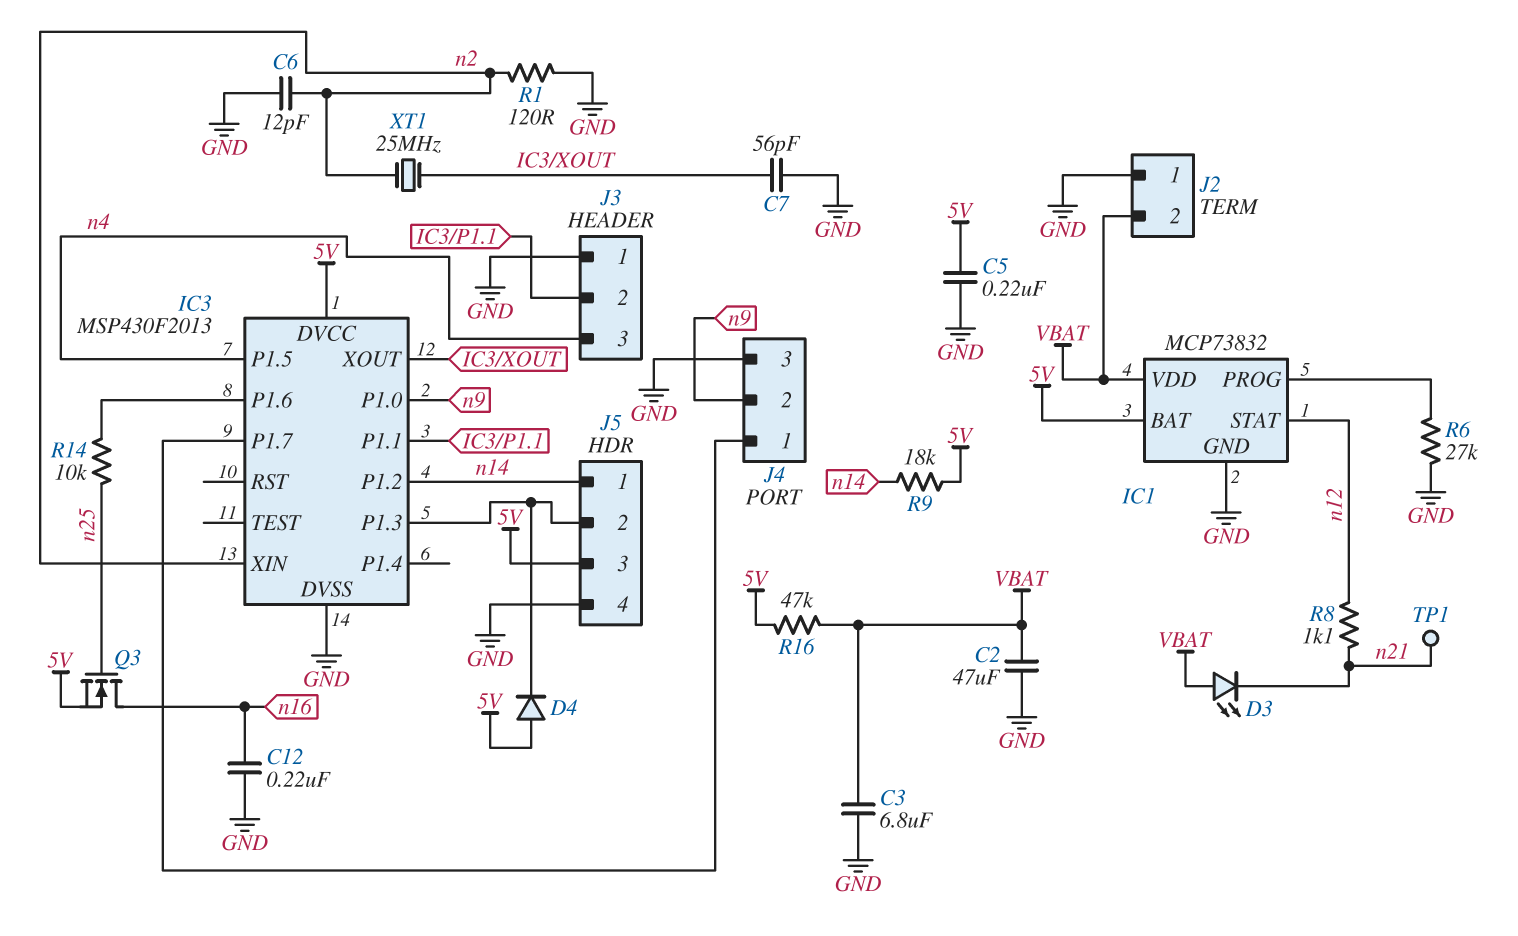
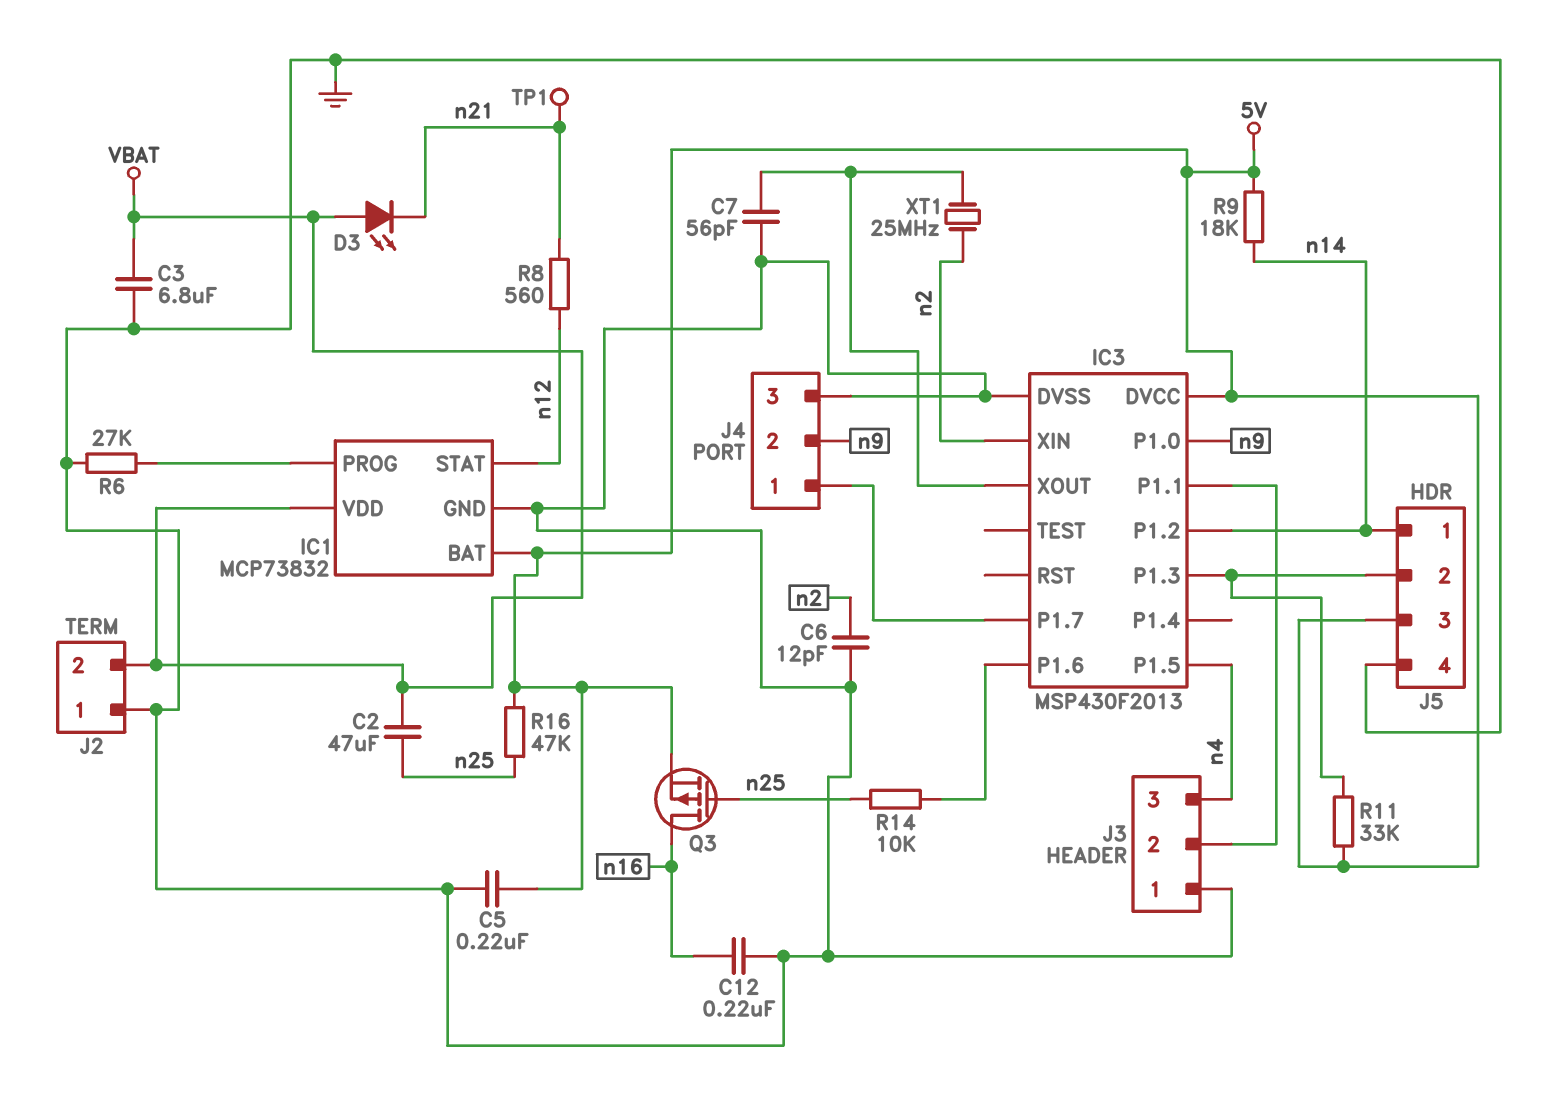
C2: 47uF (GND, VBAT) -> 47uF (VBAT, n25)
D4: diode (A 5V, K IC3/P1.3) -> none
Q3: NMOS (G n25, D n16, S 5V) -> PMOS (G n25, D n16, S 5V)
R1: 120 (GND, n2) -> none
R8: 1.1k (n12, n21) -> 560 (n12, n21)
R11: none -> 33k (5V, IC3/P1.3)
R16: 47k (5V, VBAT) -> 47k (5V, n25)

